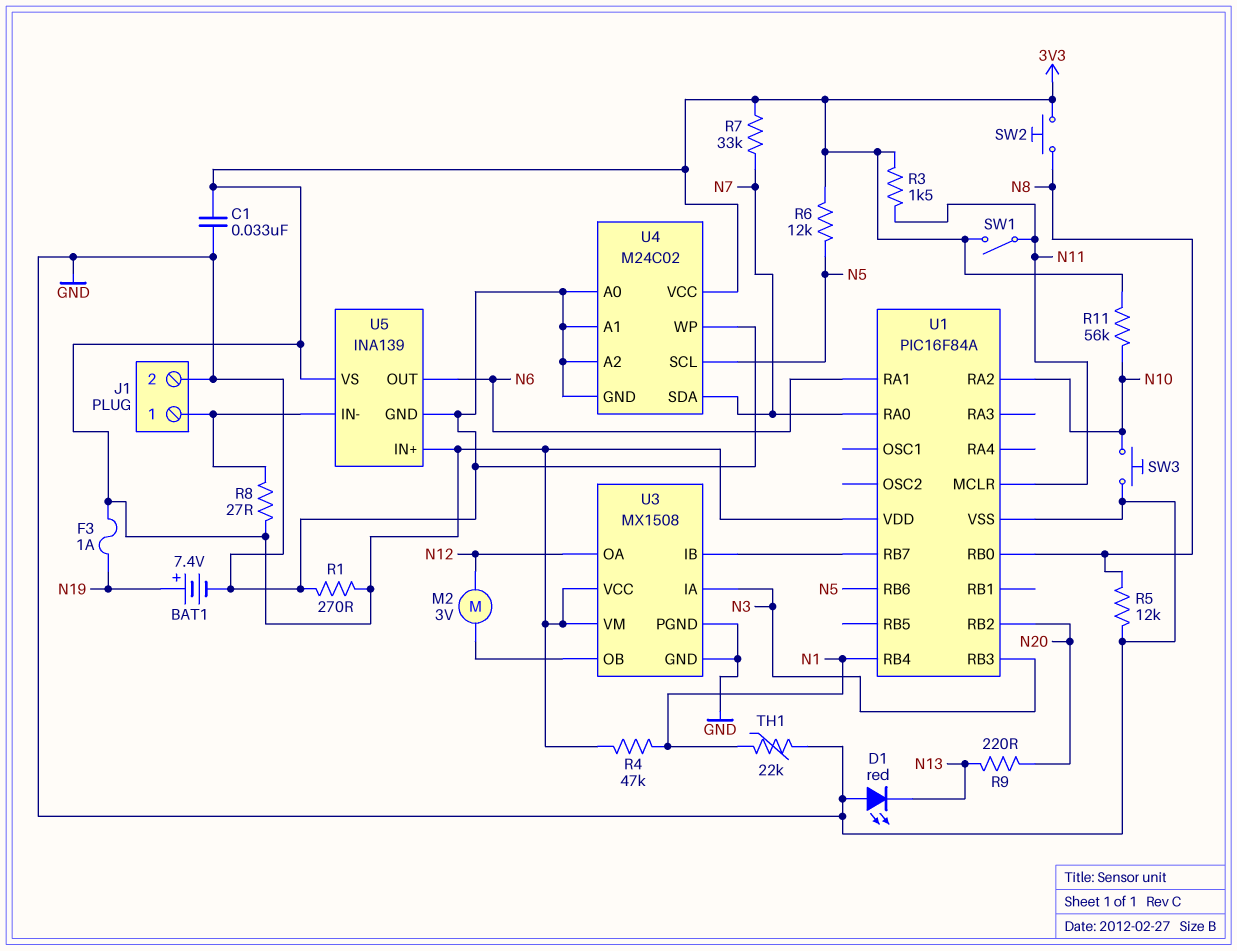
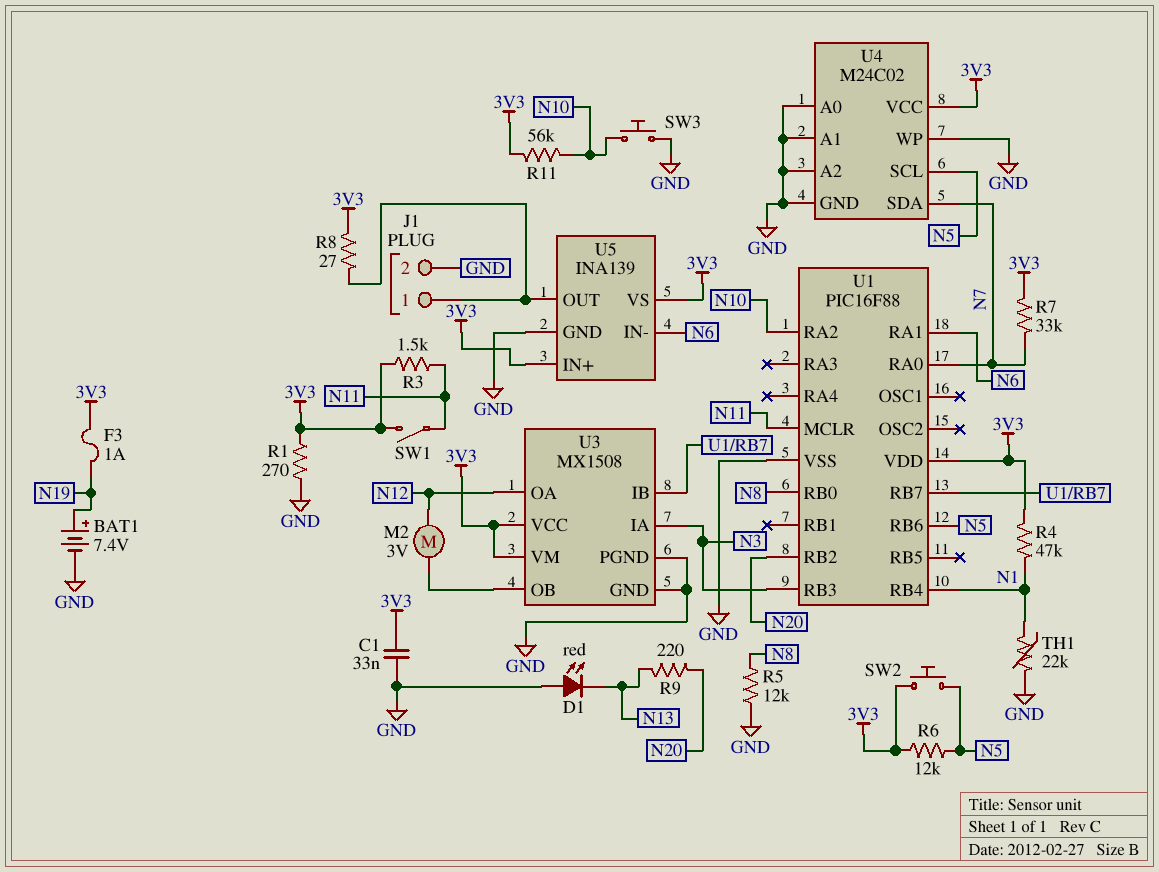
SW2: button (3V3, N8) -> button (3V3, N5)
U1: PIC16F84A -> PIC16F88
U5 pin IN-: J1/1 -> N6
U5 pin OUT: N6 -> J1/1

